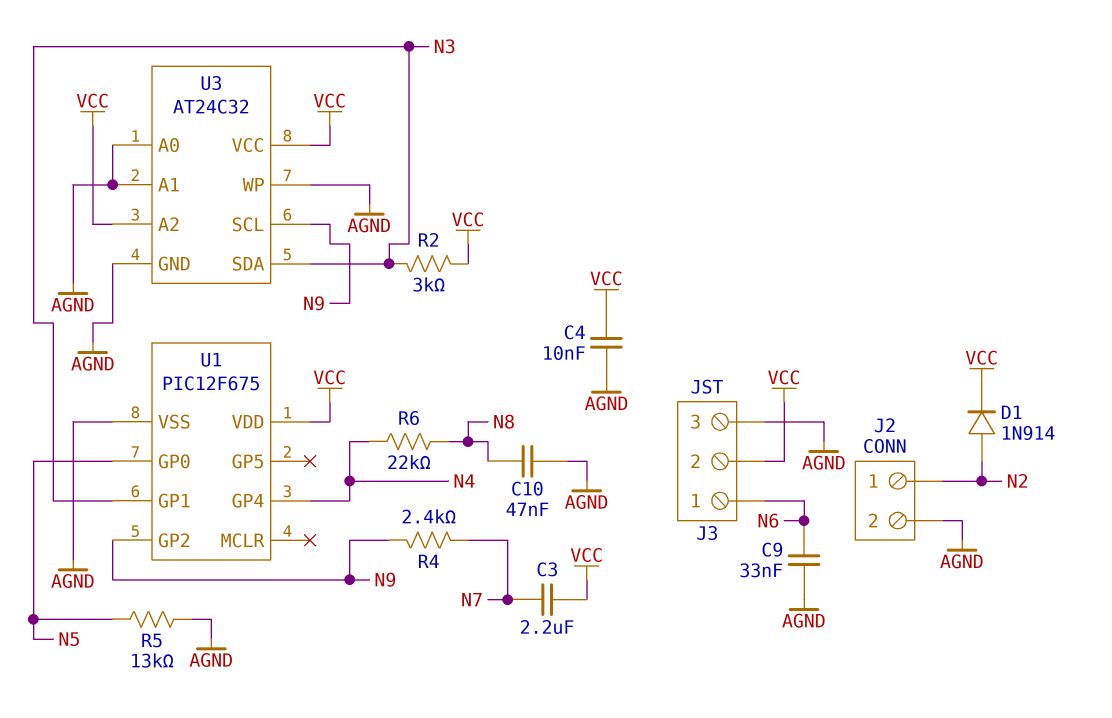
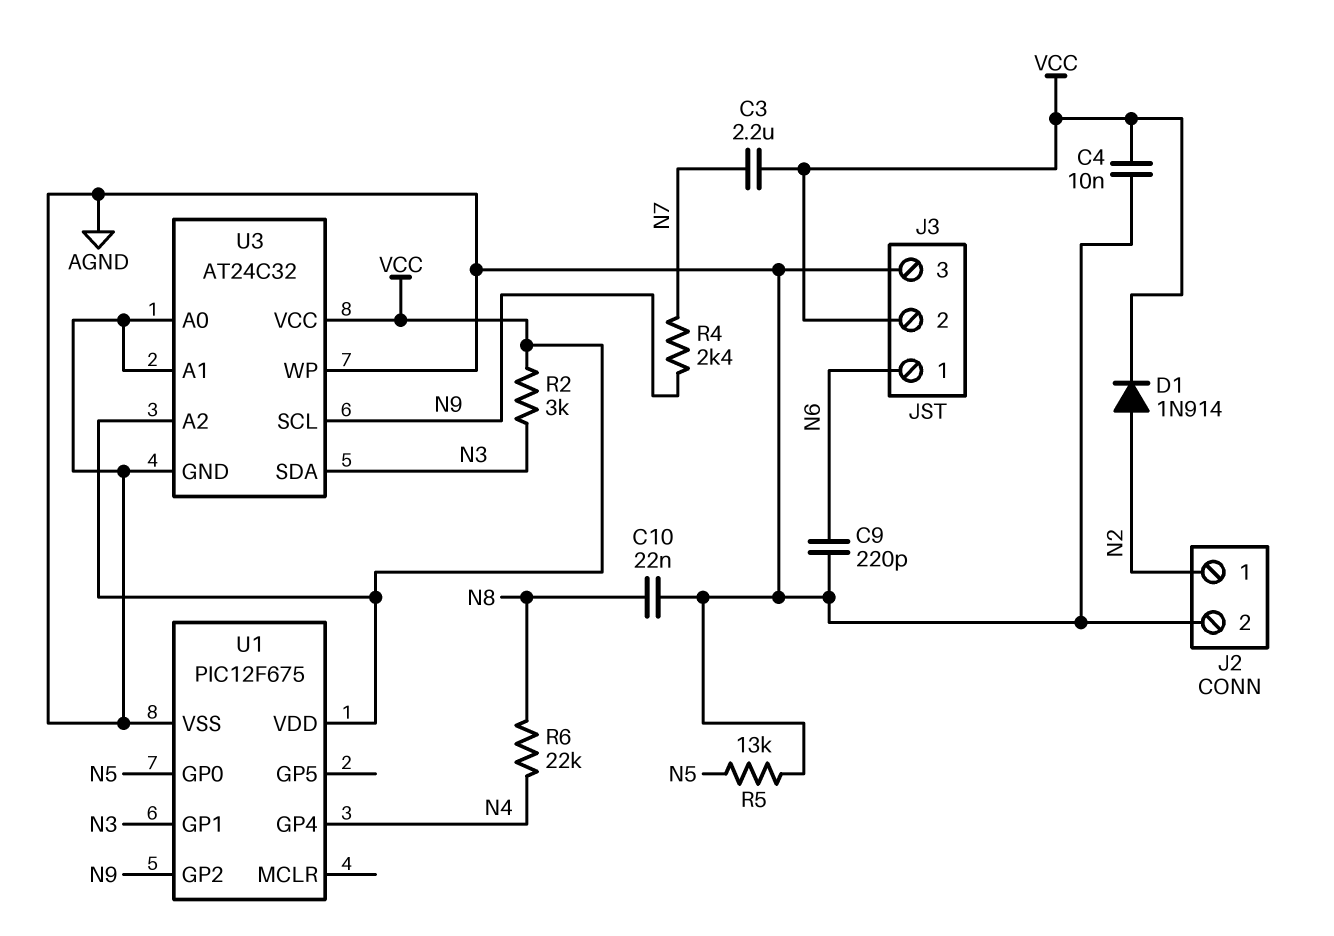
C9: 33nF (AGND, N6) -> 220pF (AGND, N6)
C10: 47nF (AGND, N8) -> 22nF (AGND, N8)

